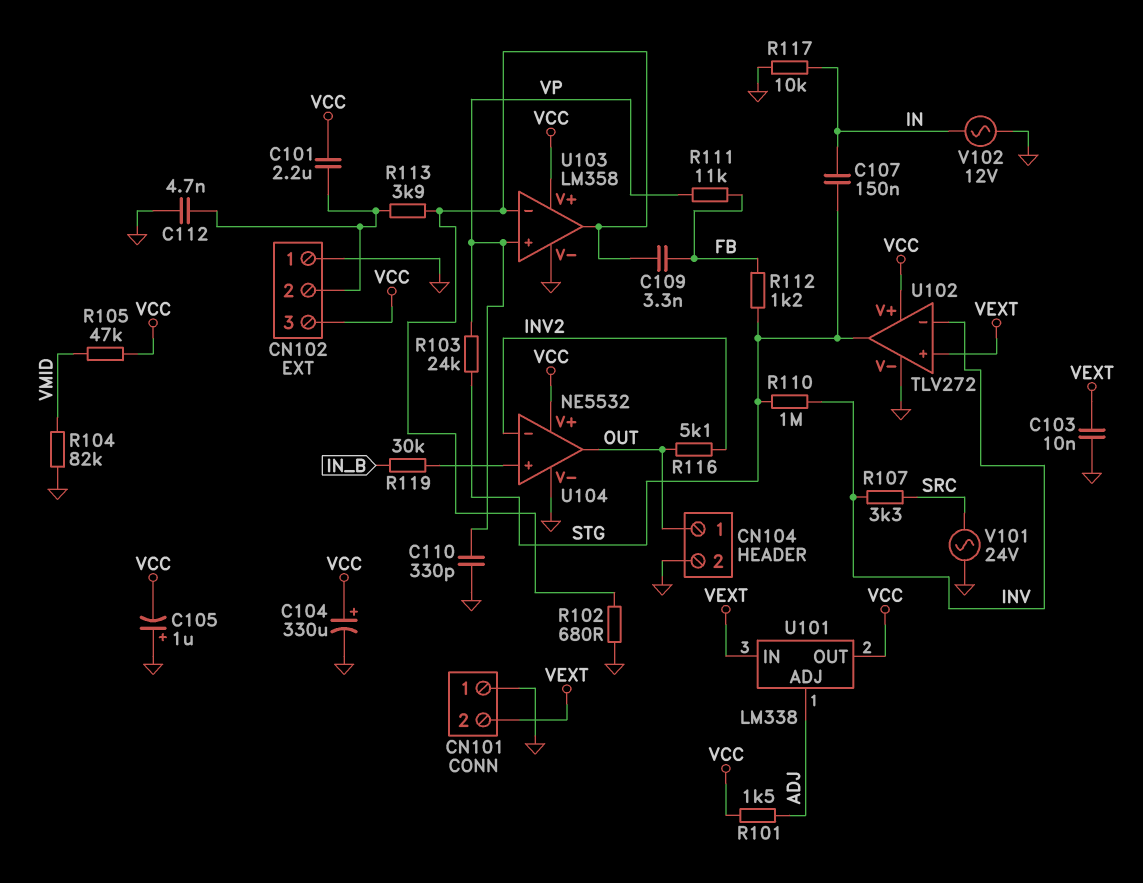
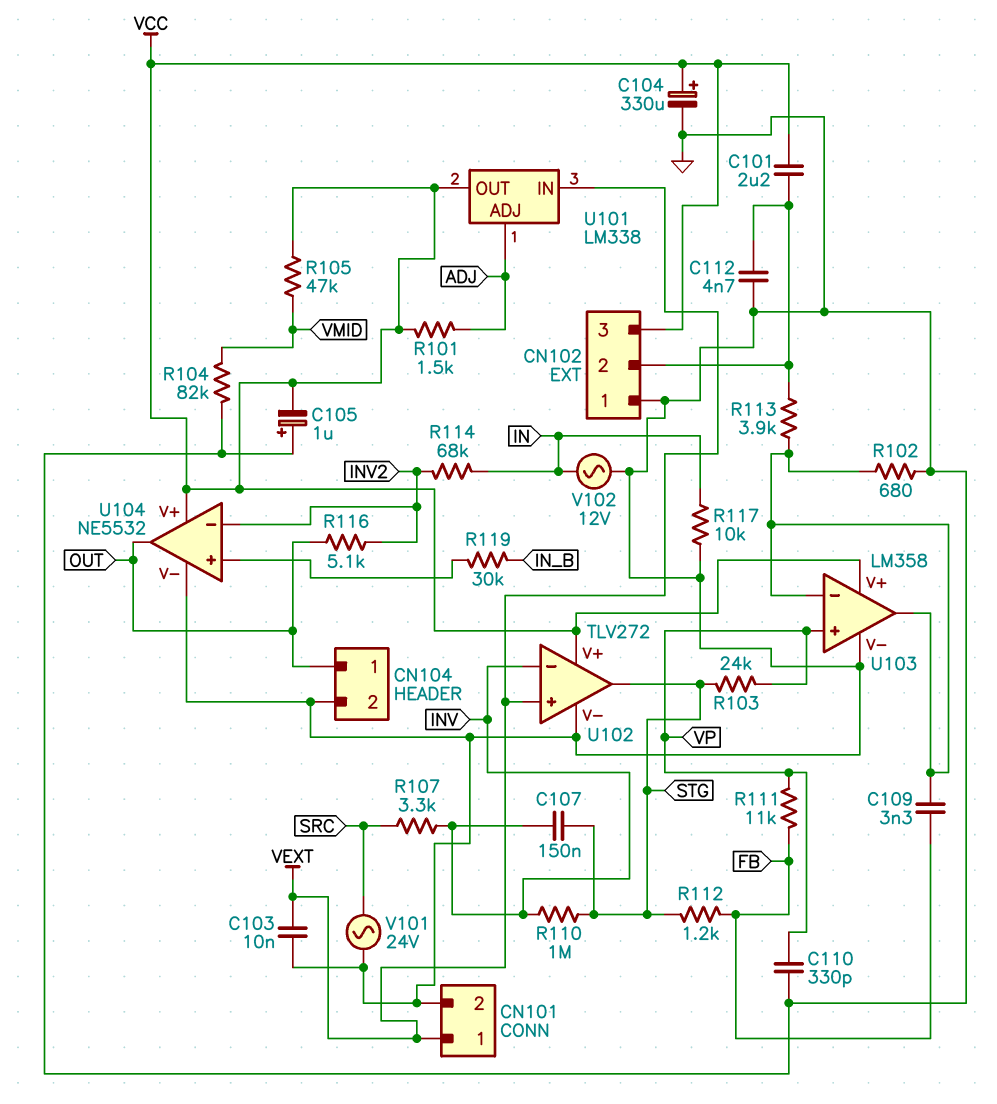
C107: 150nF (IN, STG) -> 150nF (INV, STG)
CN101 pin 1: GND -> VEXT
CN101 pin 2: VEXT -> GND
R114: none -> 68k (IN, INV2)

